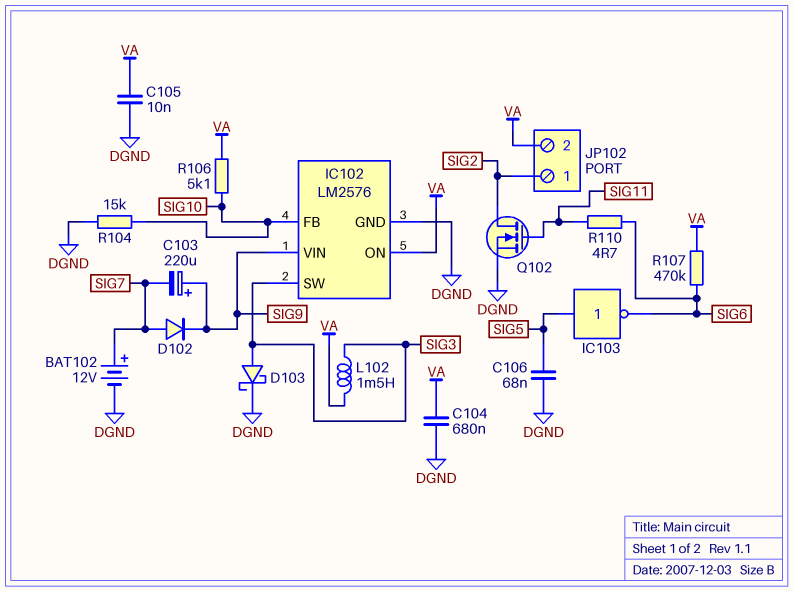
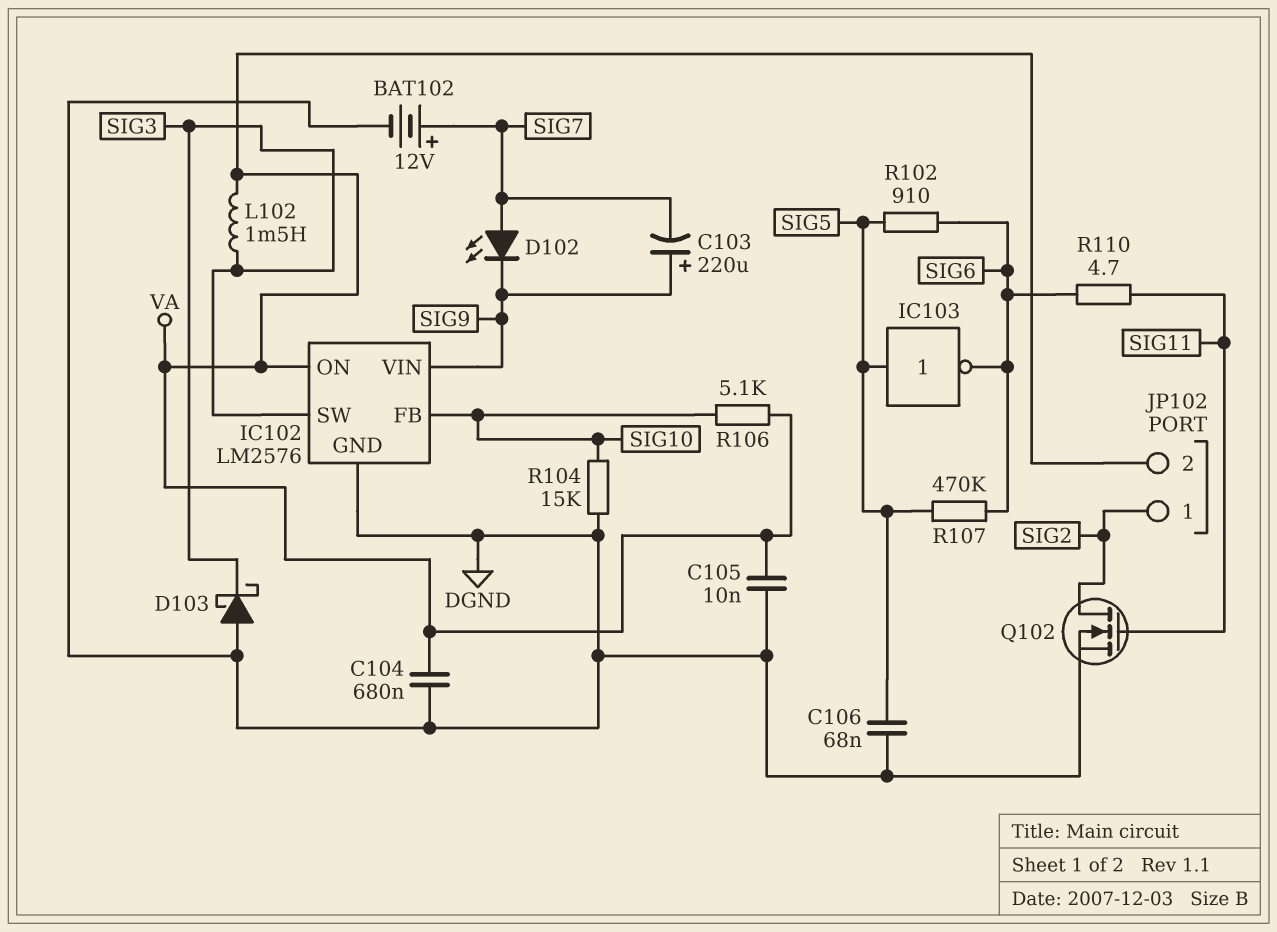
D102: diode (A SIG7, K SIG9) -> LED (A SIG7, K SIG9)
D103: schottky (A SIG3, K DGND) -> schottky (A DGND, K SIG3)
R102: none -> 910 (SIG5, SIG6)
R107: 470k (SIG6, VA) -> 470k (SIG5, SIG6)

